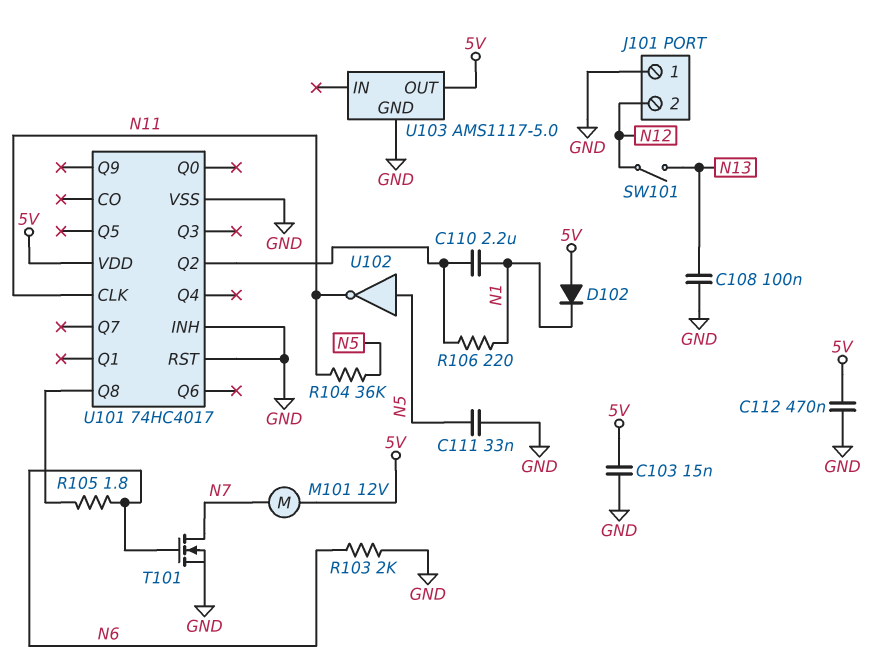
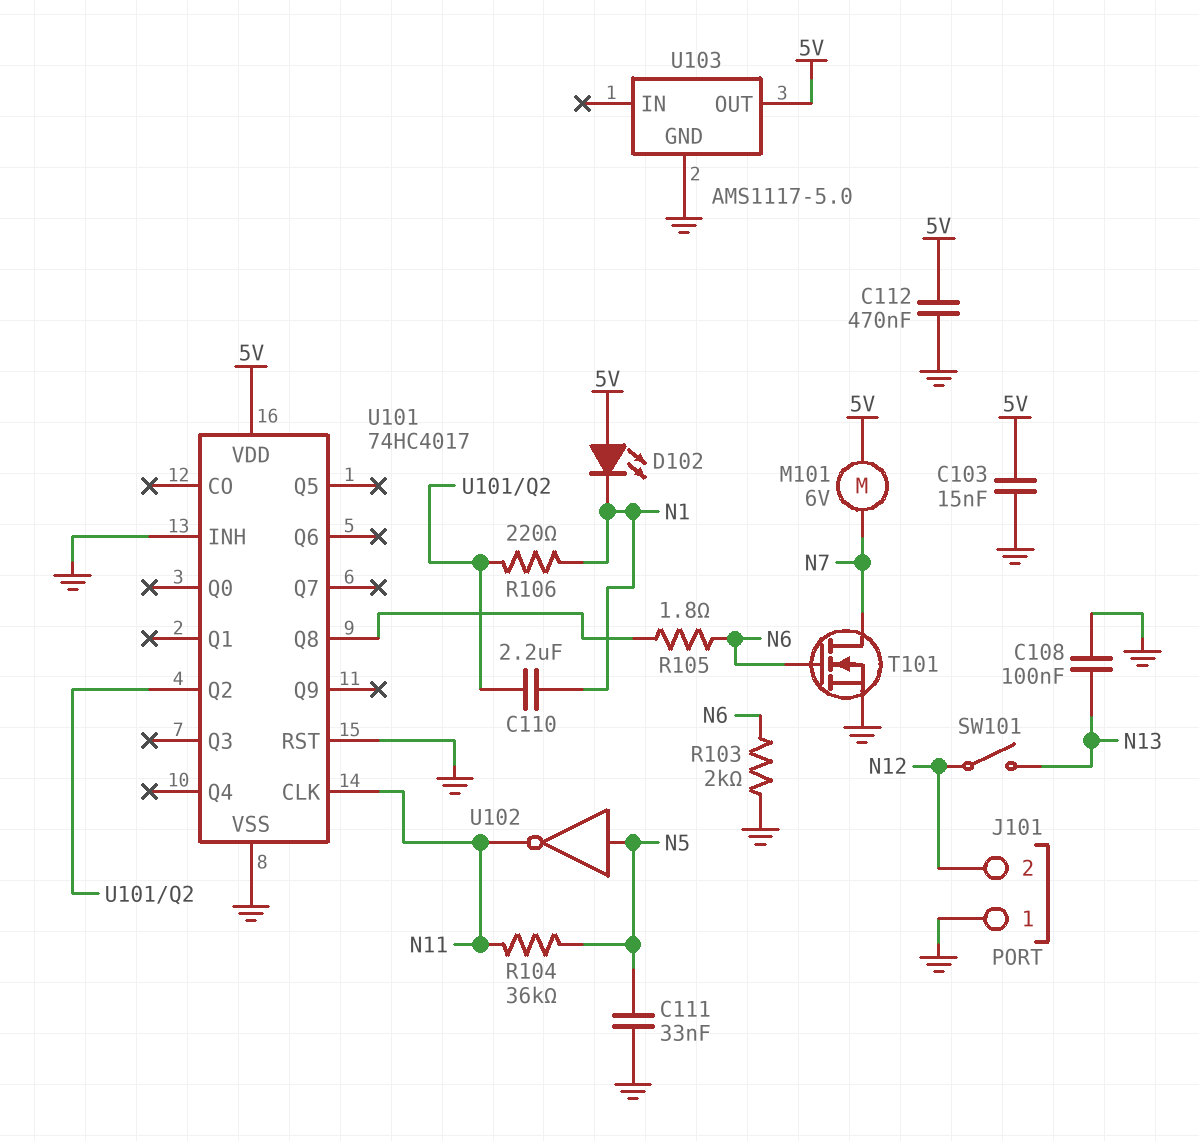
D102: diode (A 5V, K N1) -> LED (A 5V, K N1)
M101: motor 12V (5V, N7) -> motor 6V (5V, N7)

